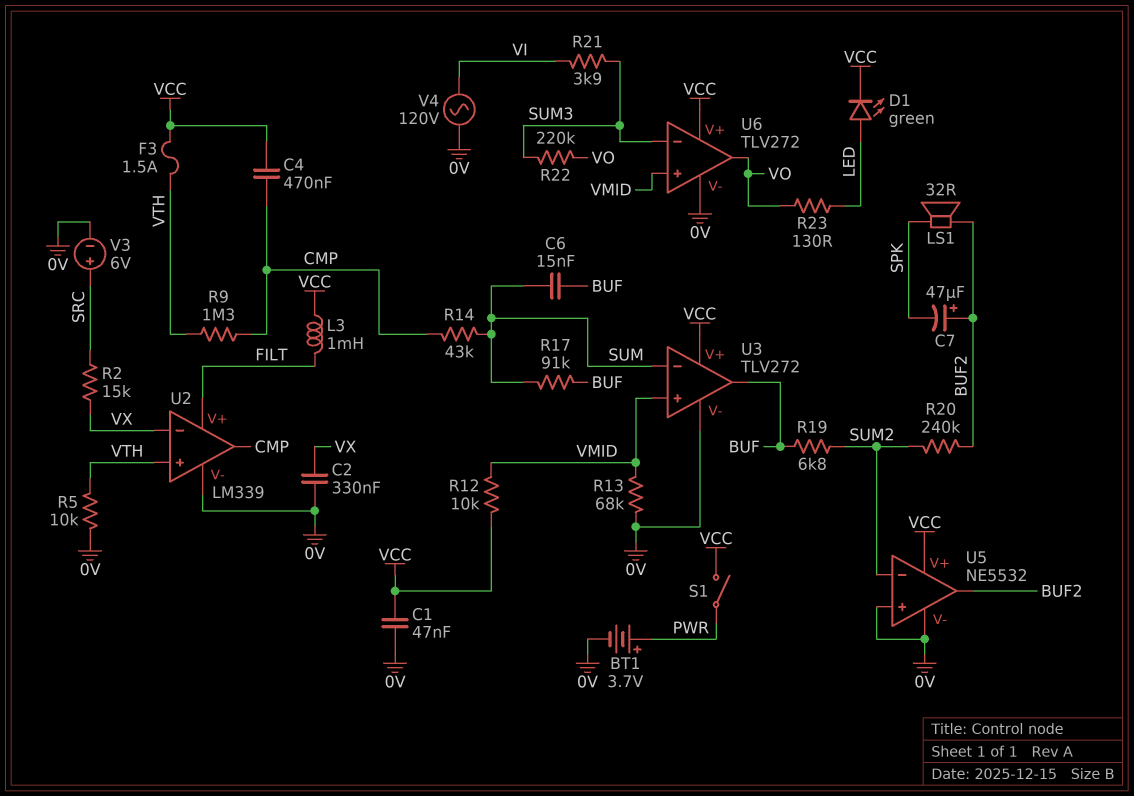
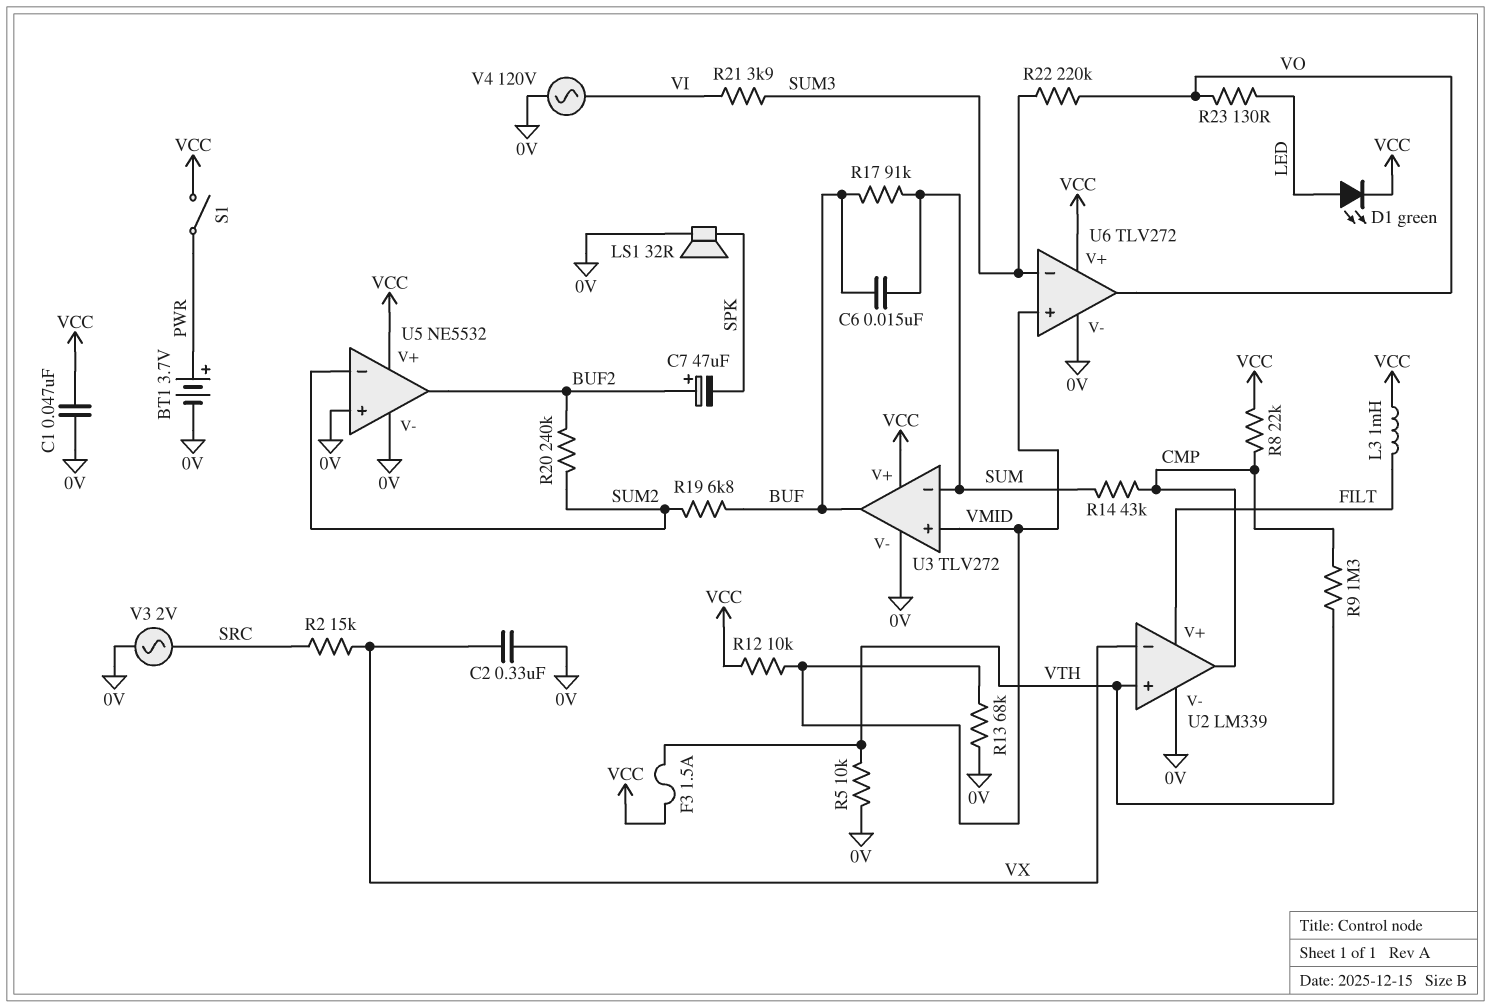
C4: 470nF (CMP, VCC) -> none
LS1: speaker 32R (BUF2, SPK) -> speaker 32R (0V, SPK)
R8: none -> 22k (CMP, VCC)
V3: 6V (plus SRC, minus 0V) -> AC 2V (0V, SRC)

